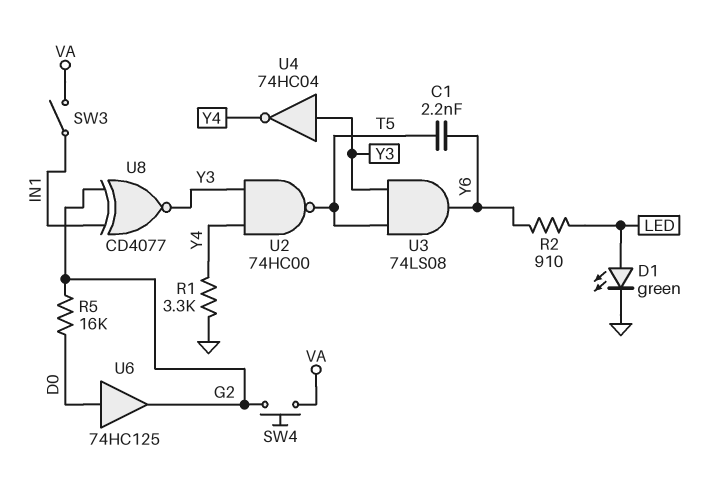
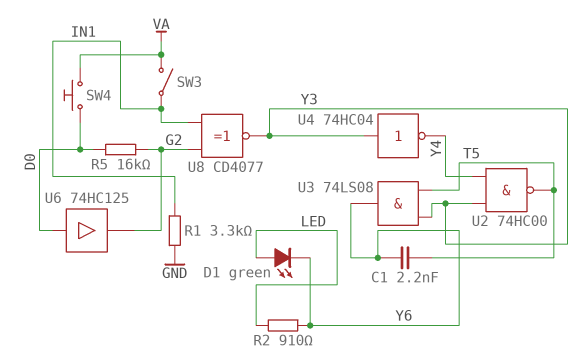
D1: LED green (A LED, K GND) -> LED green (A LED, K Y6)
R1: 3.3k (GND, Y4) -> 3.3k (GND, IN1)
SW4: button (G2, VA) -> button (D0, VA)

